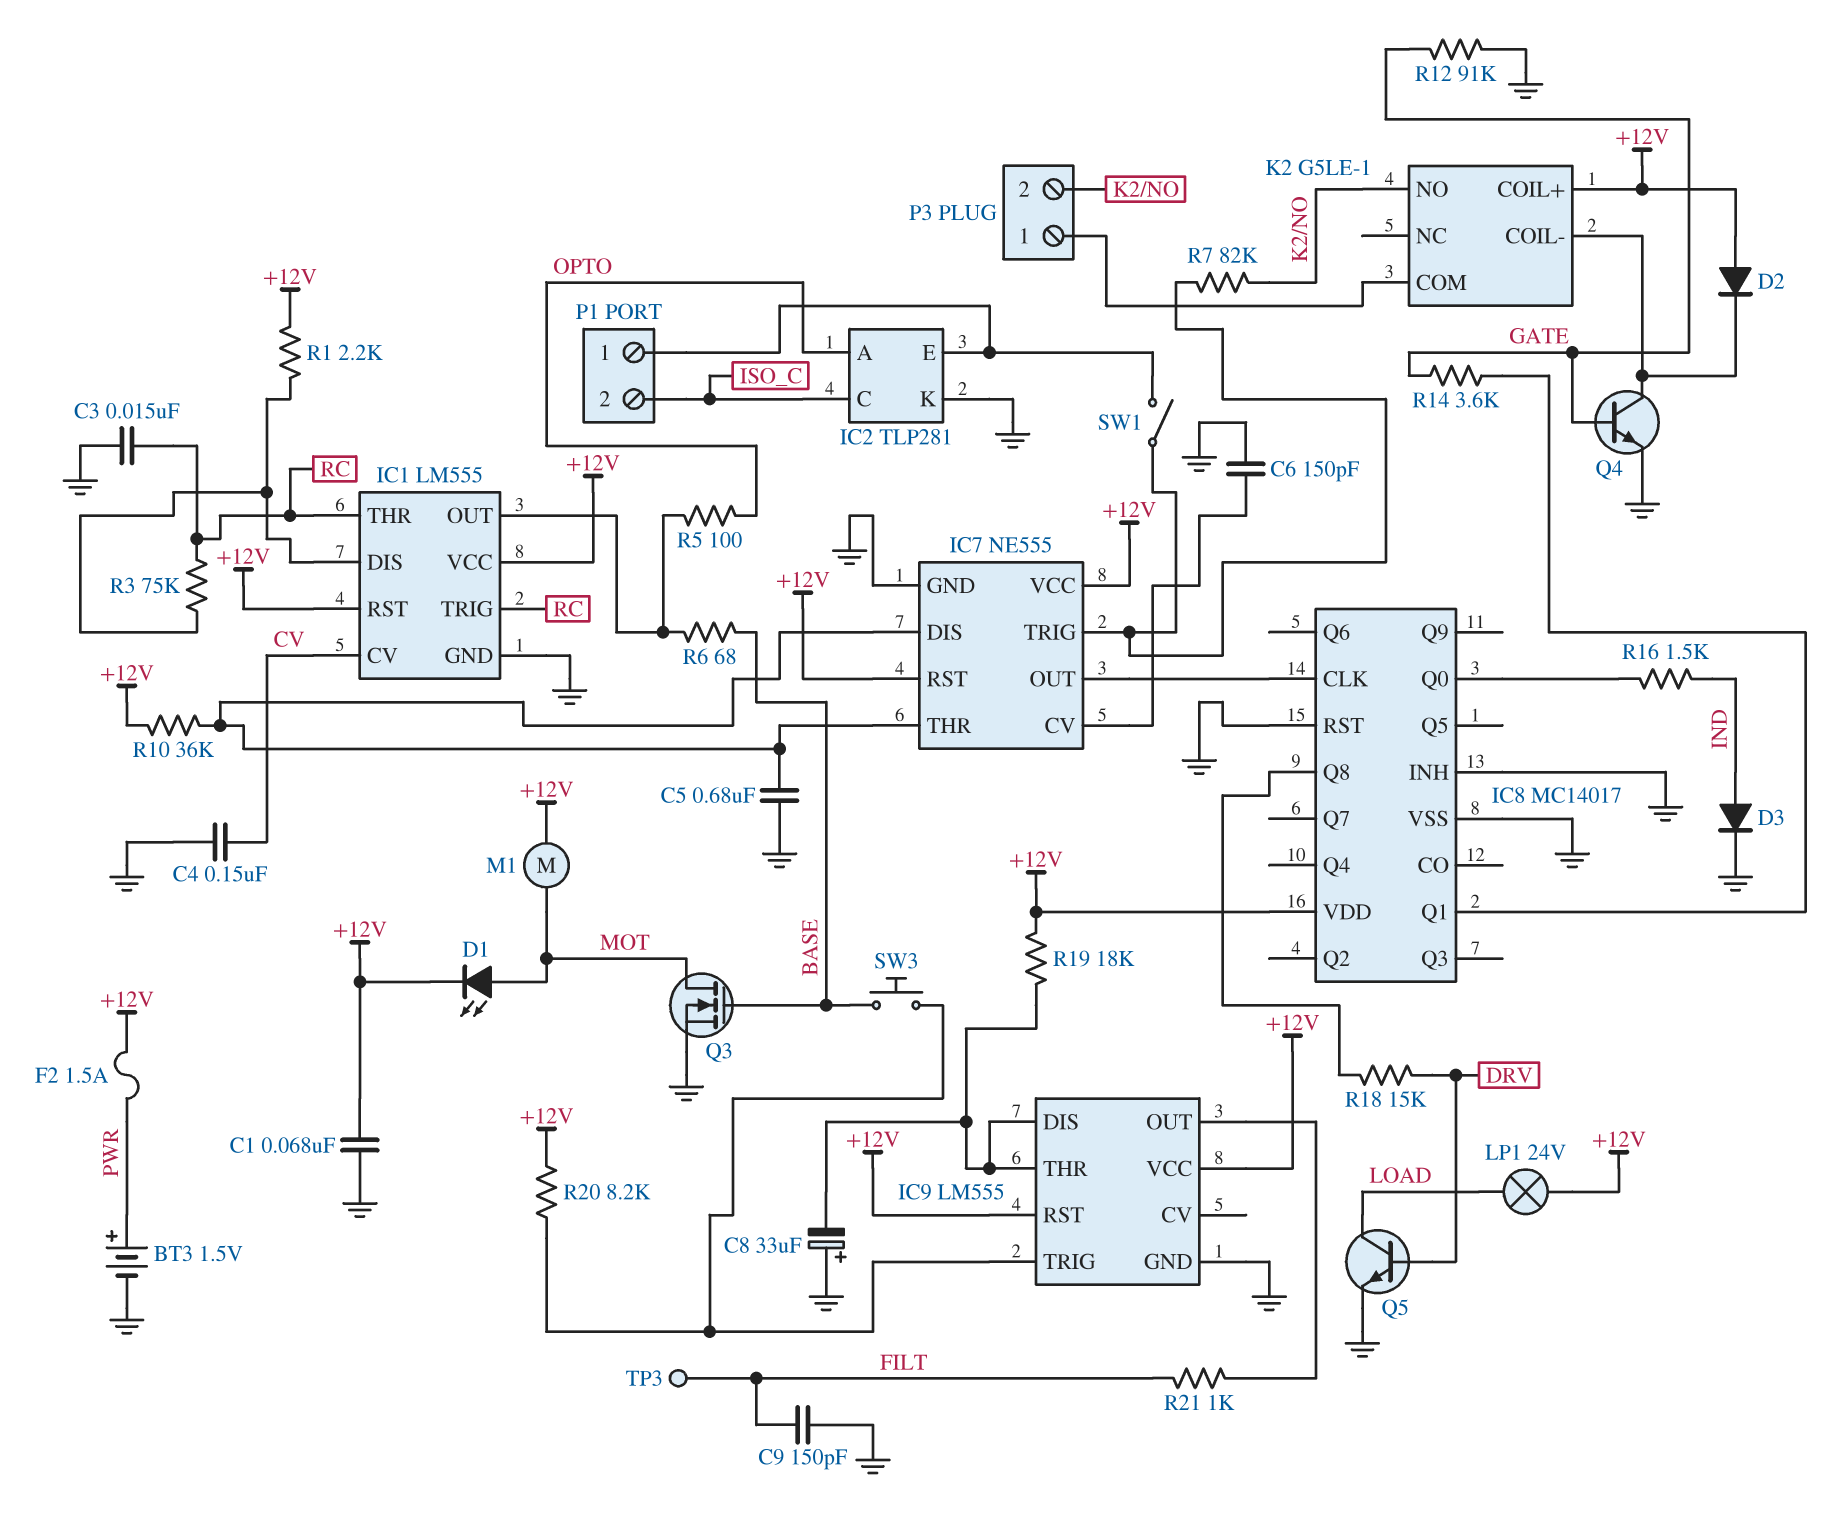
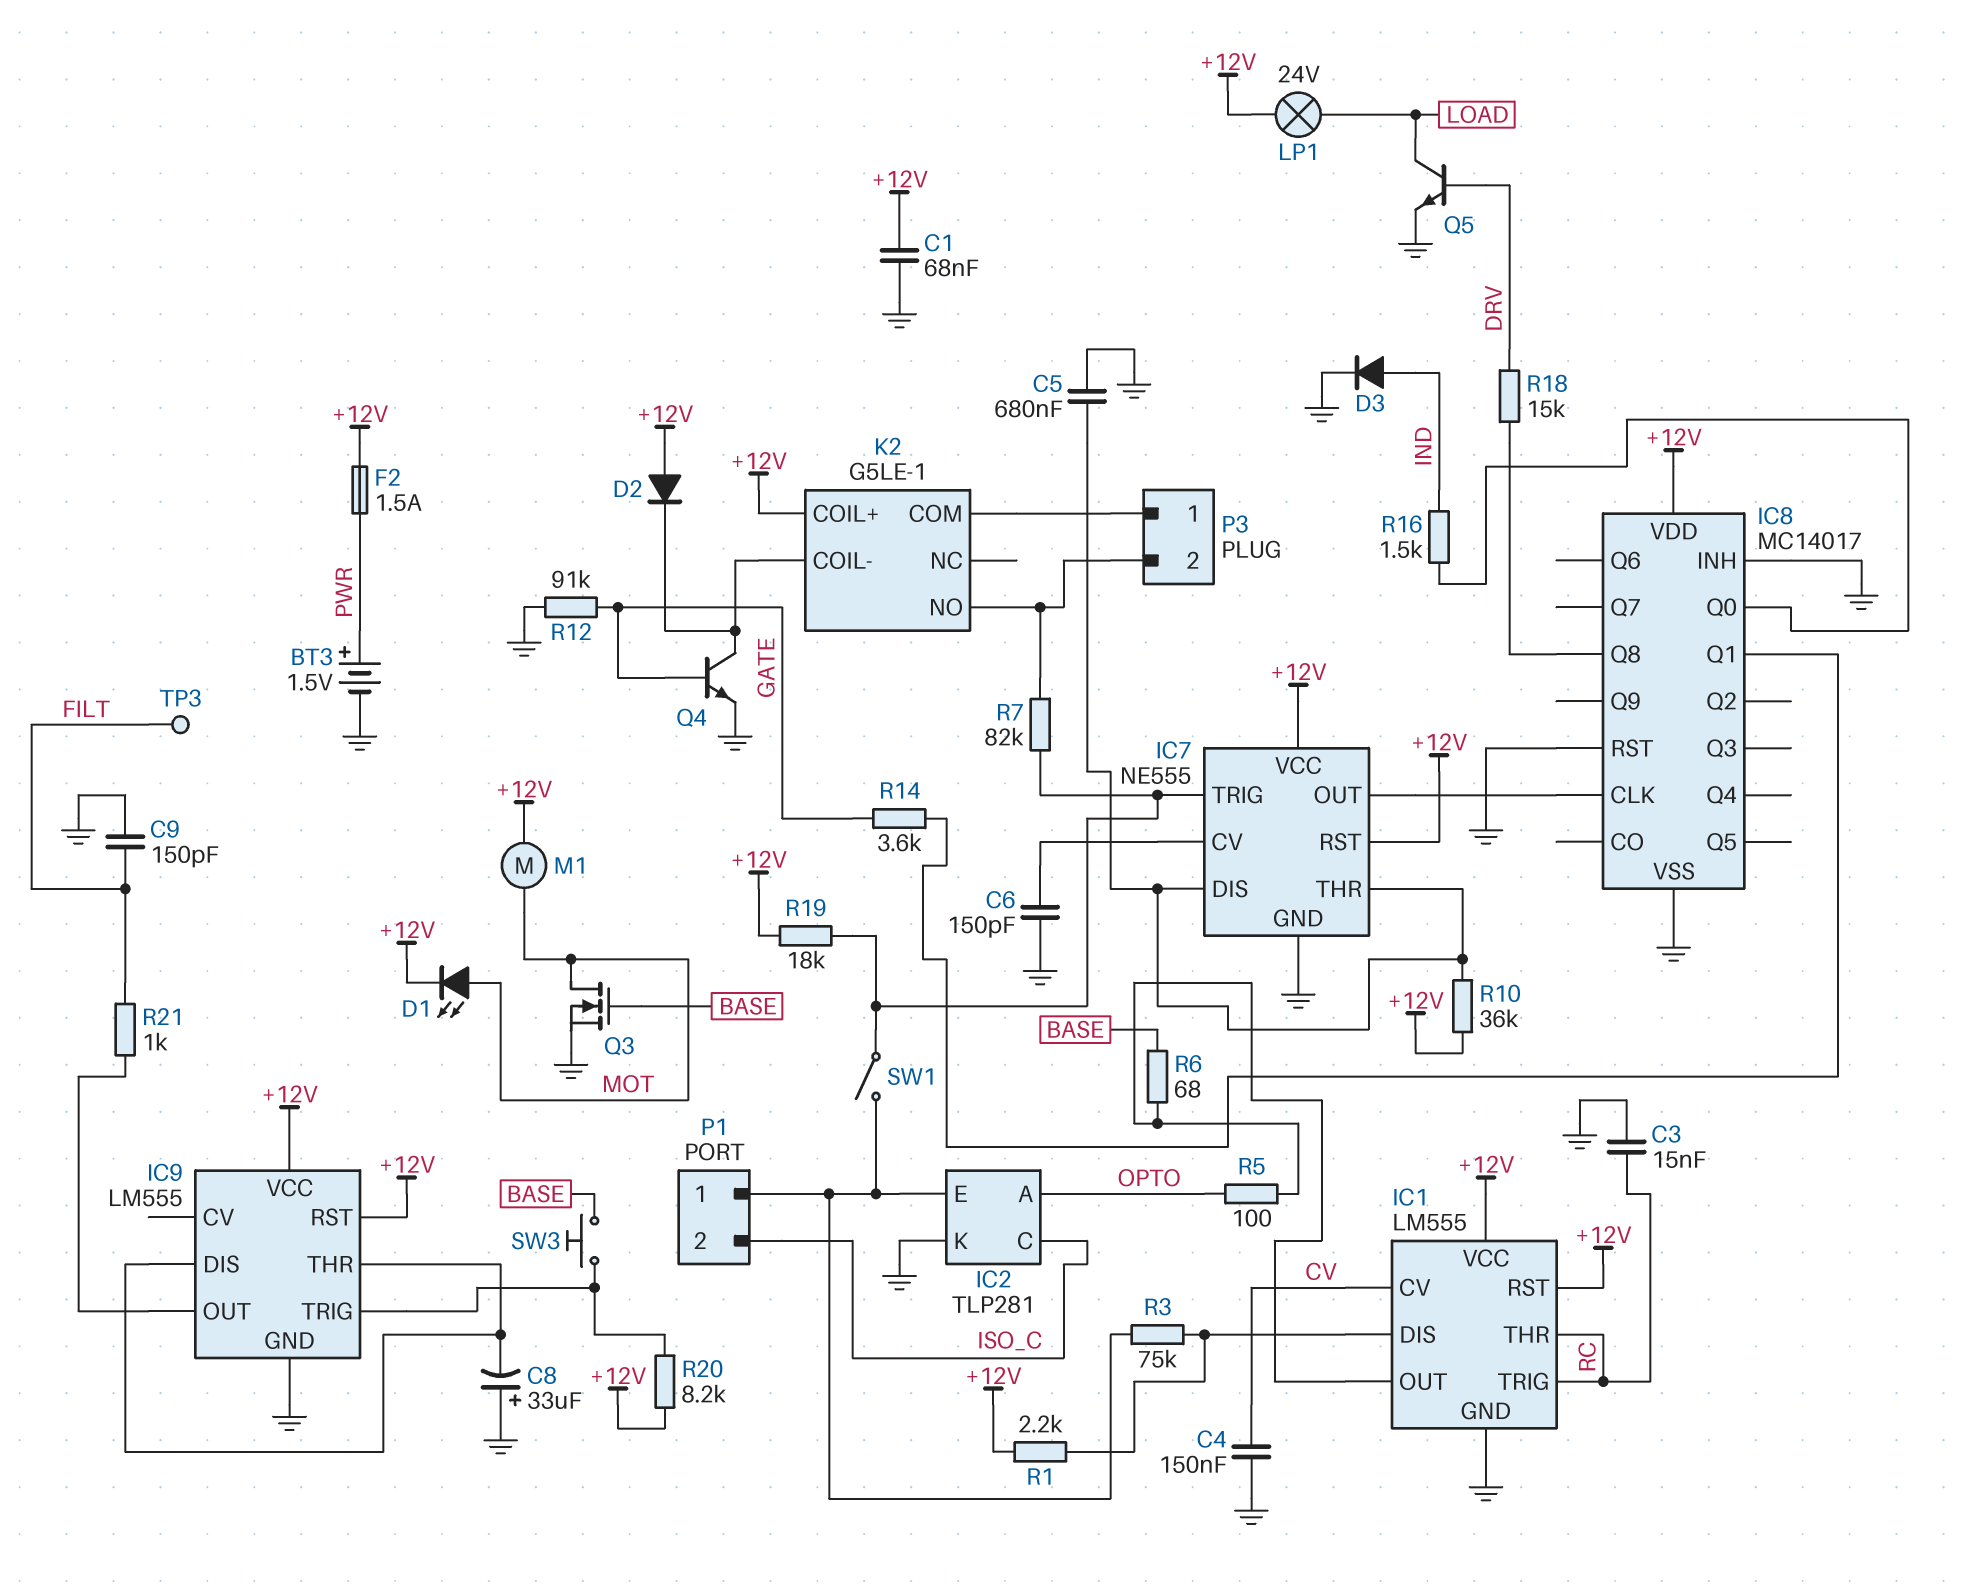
R3: 75k (IC1/DIS, RC) -> 75k (IC1/DIS, IC2/E)
R19: 18k (+12V, IC9/DIS) -> 18k (+12V, IC7/TRIG)

